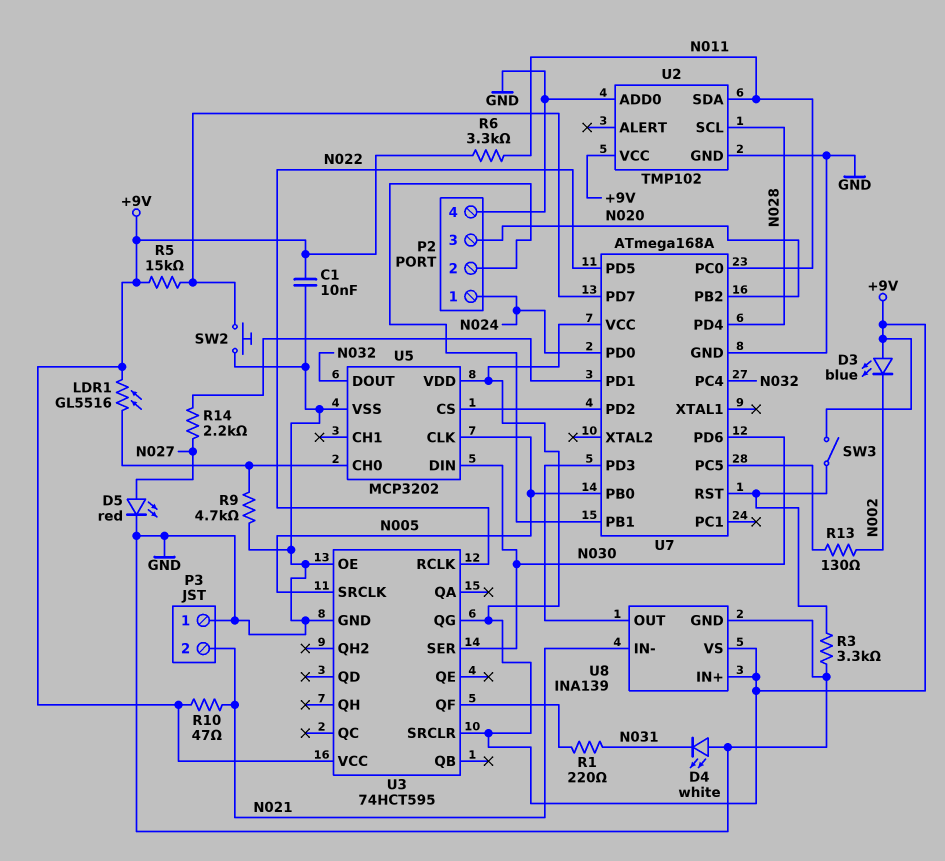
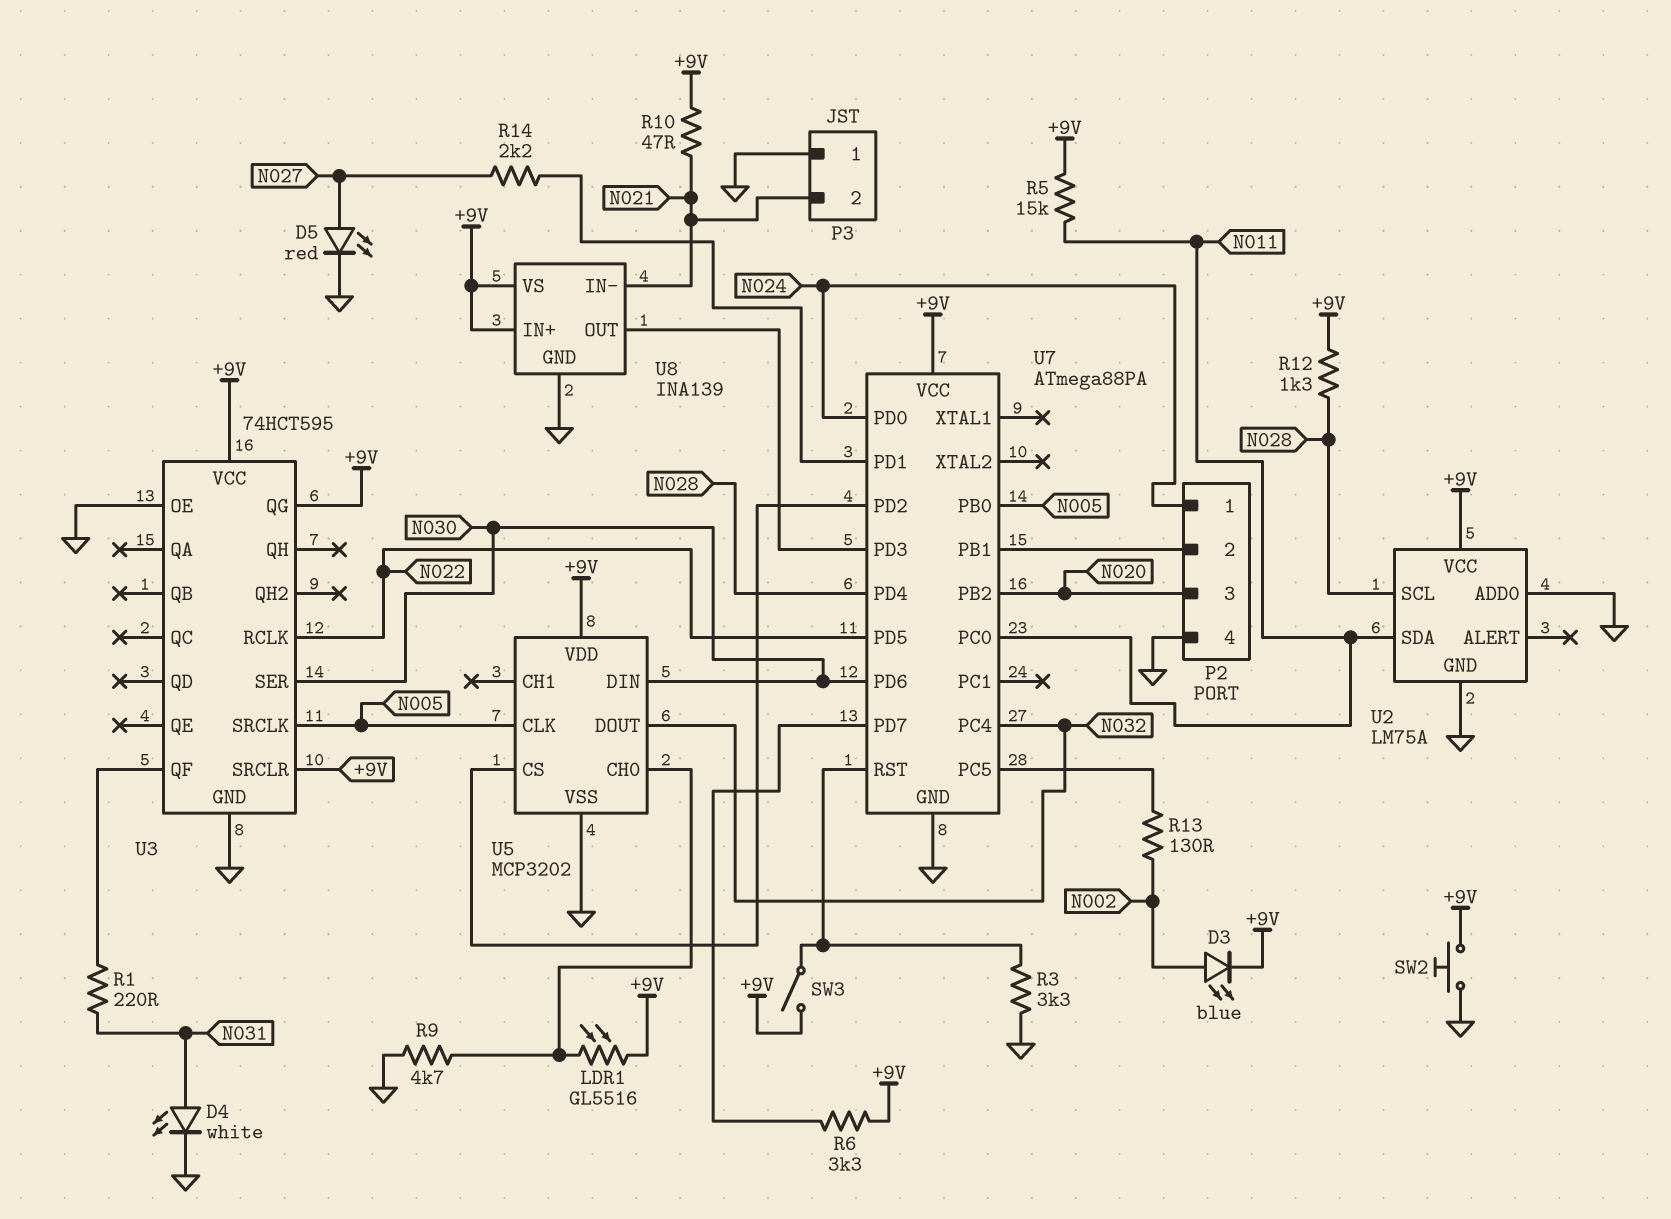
C1: 10nF (+9V, GND) -> none
D3: LED blue (A +9V, K N002) -> LED blue (A N002, K +9V)
D4: LED white (A GND, K N031) -> LED white (A N031, K GND)
R5: 15k (+9V, U7/PD7) -> 15k (+9V, N011)
R6: 3.3k (+9V, N011) -> 3.3k (+9V, U7/PD7)
R12: none -> 1.3k (+9V, N028)
SW2: button (GND, U7/PD7) -> button (+9V, GND)
U2: TMP102 -> LM75A
U7: ATmega168A -> ATmega88PA

